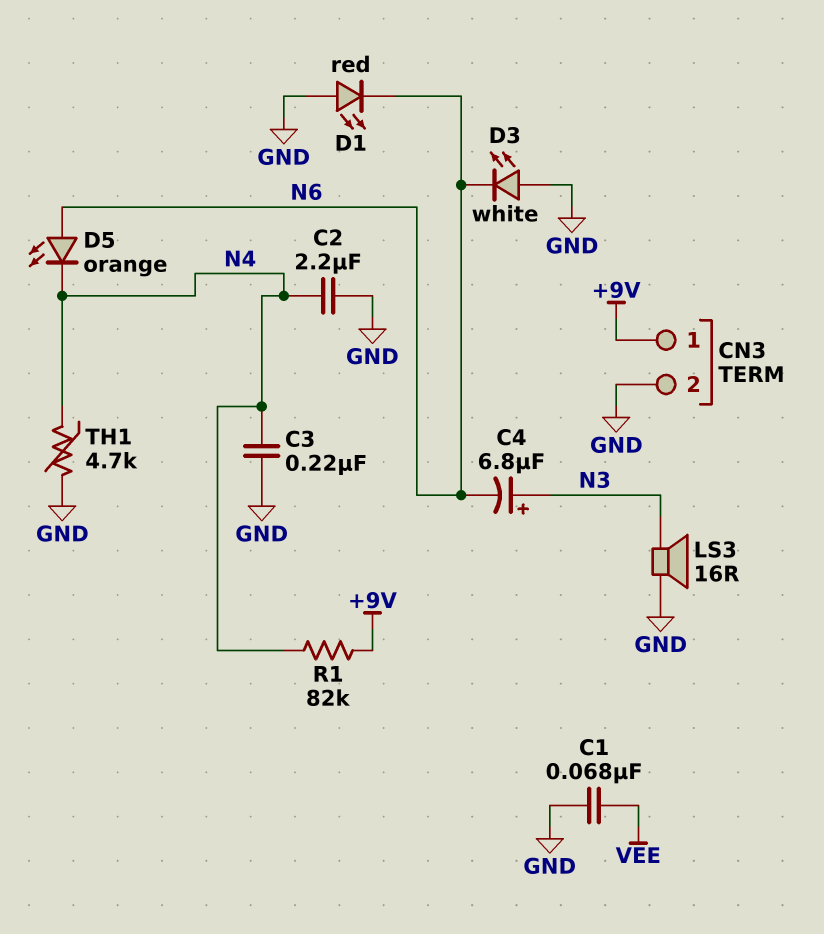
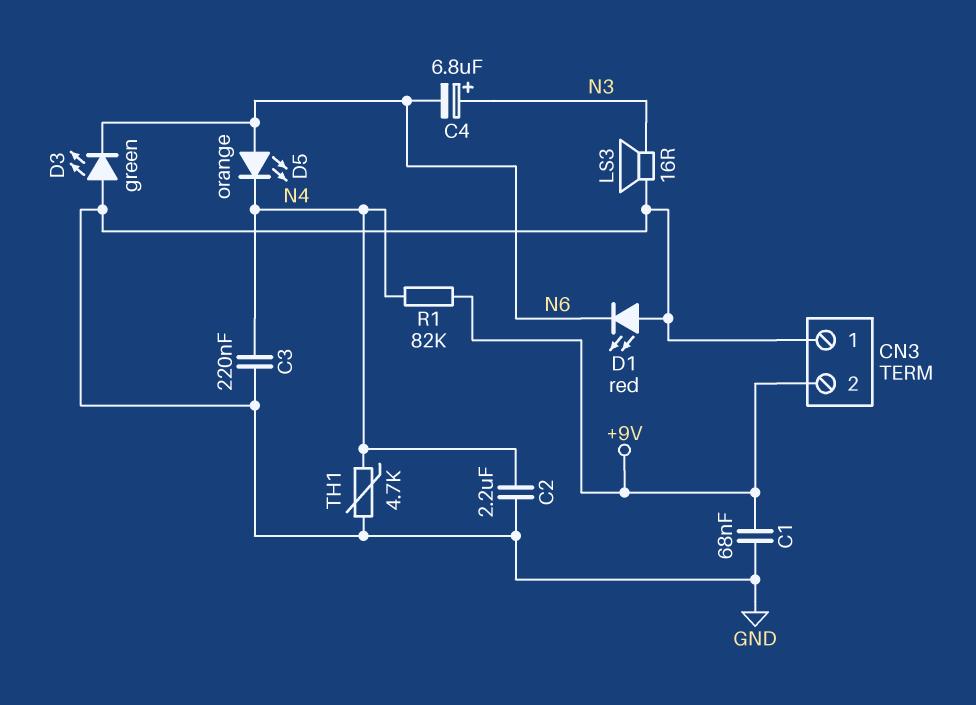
C1: 68nF (GND, VEE) -> 68nF (+9V, GND)
CN3 pin 1: +9V -> GND
CN3 pin 2: GND -> +9V
D3: LED white (A GND, K N6) -> LED green (A GND, K N6)

